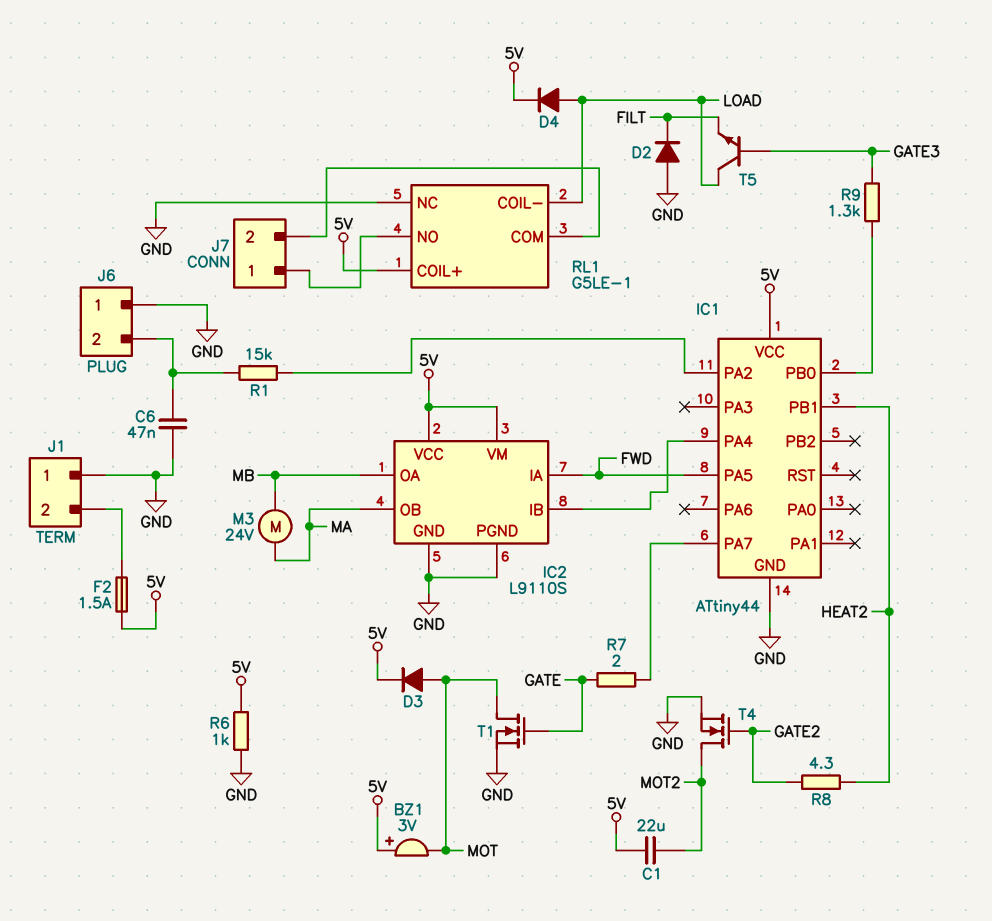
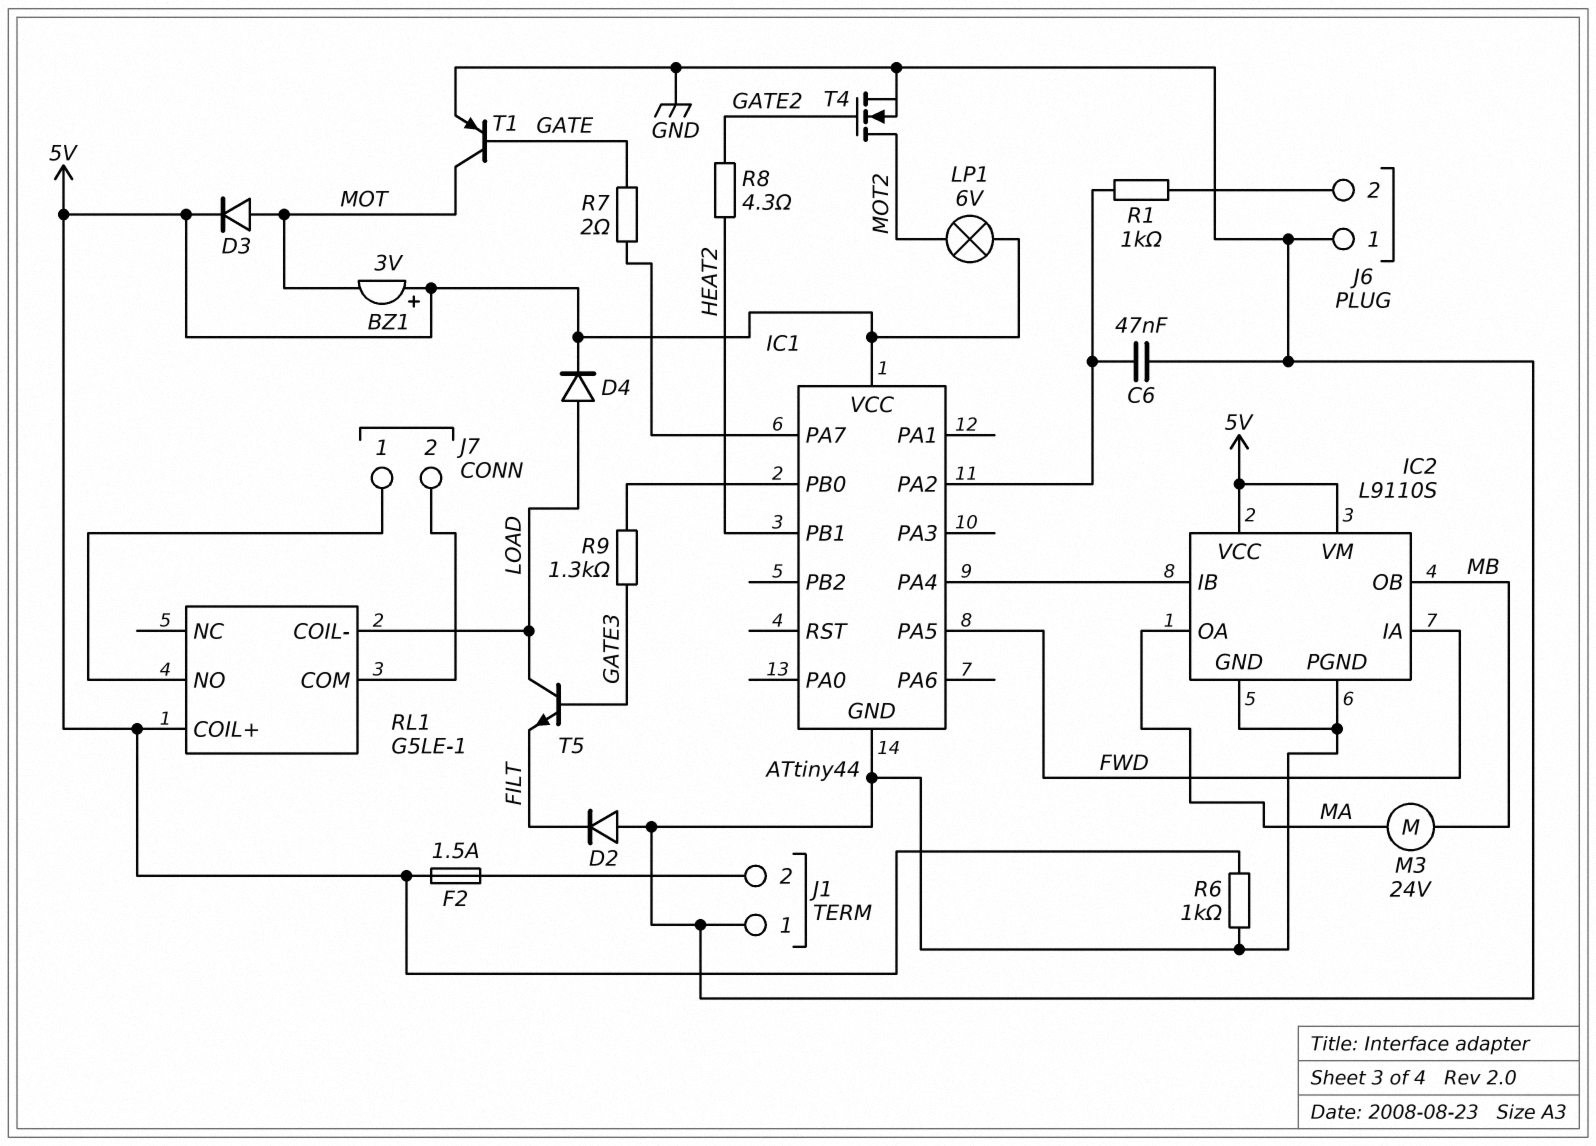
C1: 22uF (5V, MOT2) -> none
C6: 47nF (GND, J6/2) -> 47nF (GND, IC1/PA2)
IC2 pin OA: MB -> MA
IC2 pin OB: MA -> MB
LP1: none -> lamp 6V (5V, MOT2)
R1: 15k (IC1/PA2, J6/2) -> 1k (IC1/PA2, J6/2)
RL1 pin NC: GND -> none
T1: NMOS (G GATE, D MOT, S GND) -> PNP (B GATE, C MOT, E GND)

